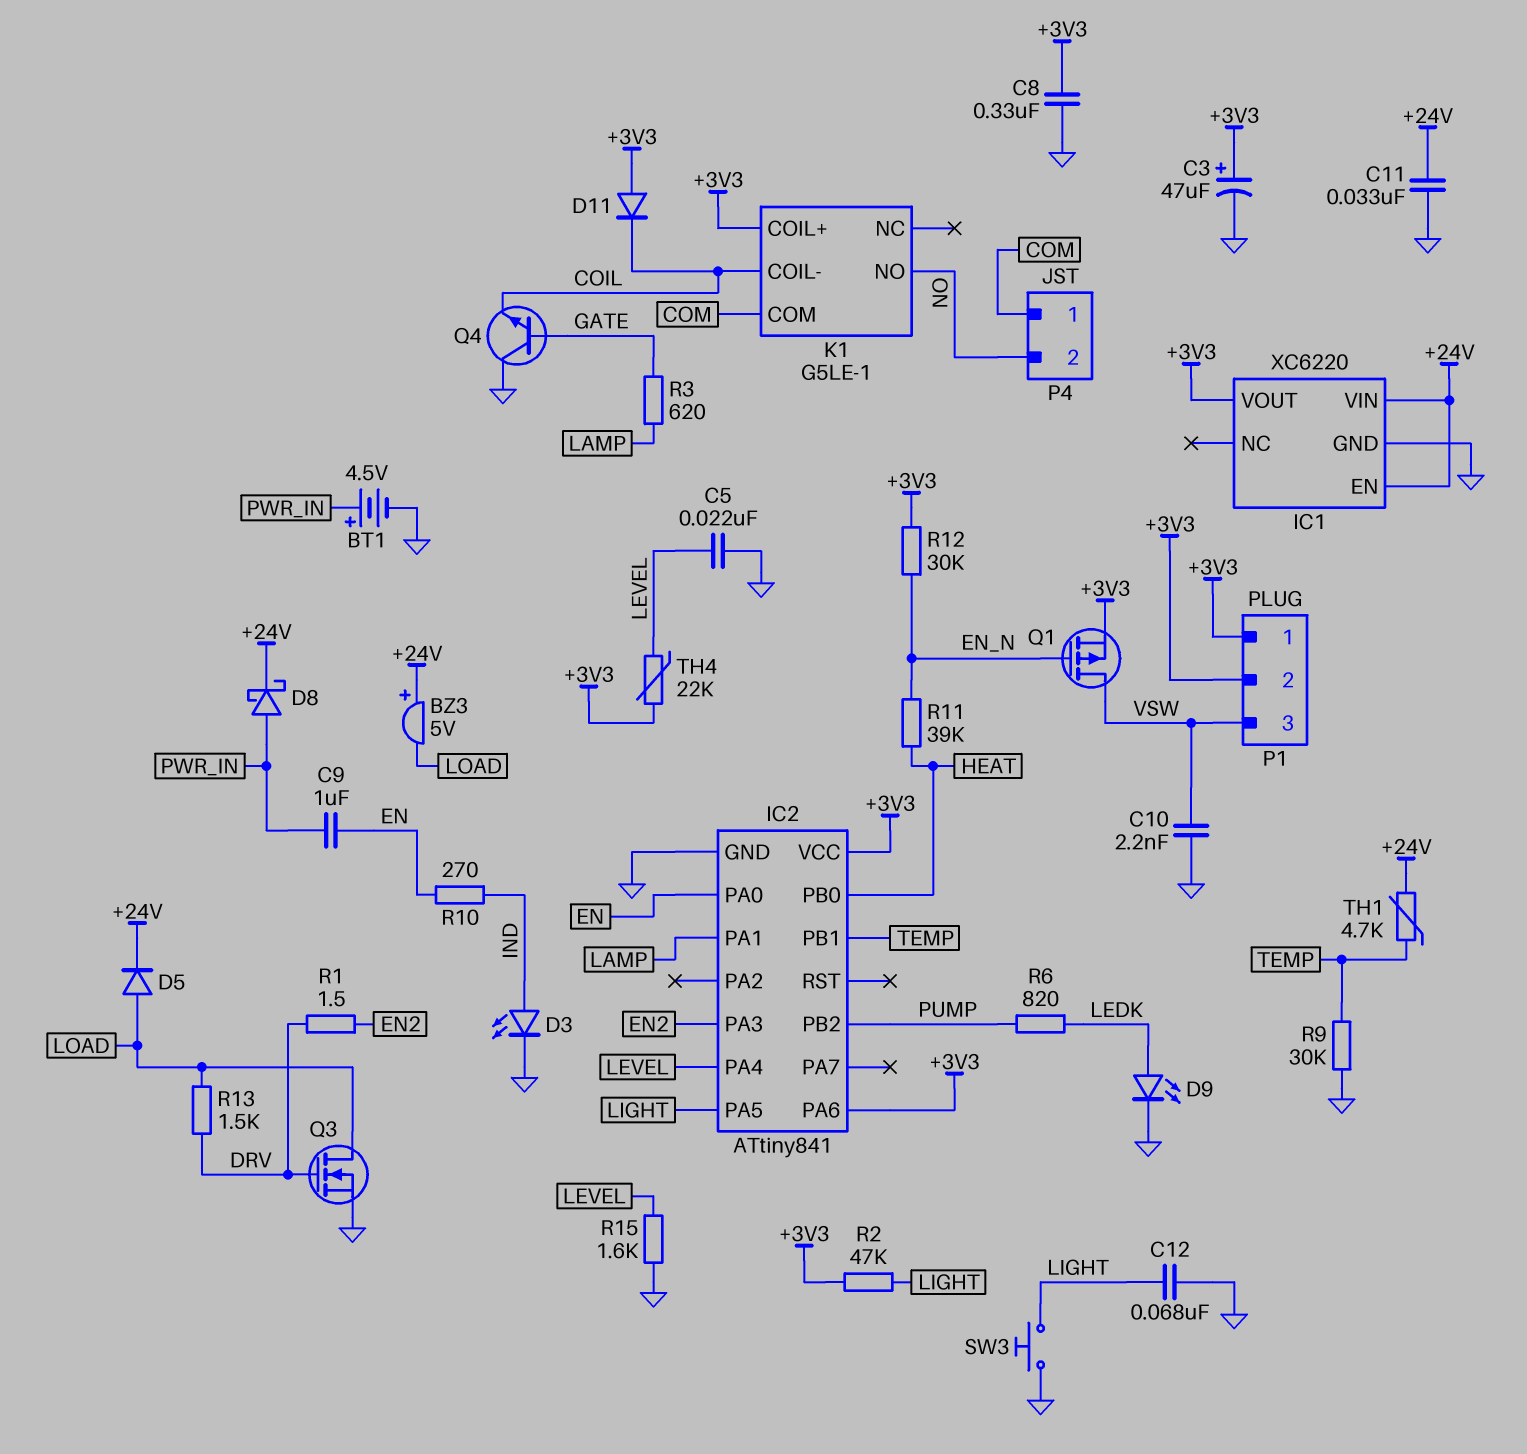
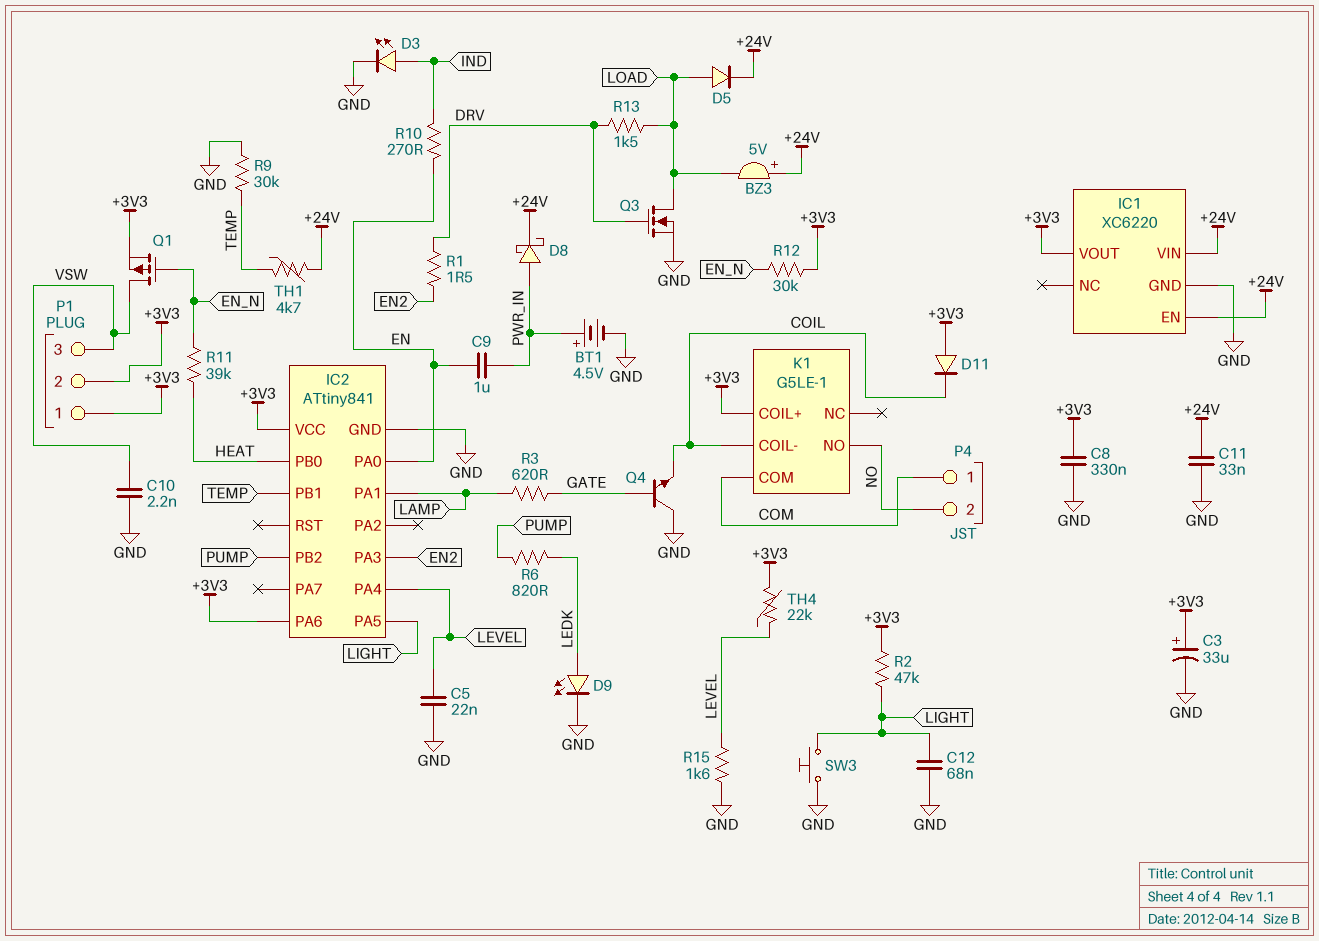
C3: 47uF (plus +3V3, minus GND) -> 33uF (plus +3V3, minus GND)

